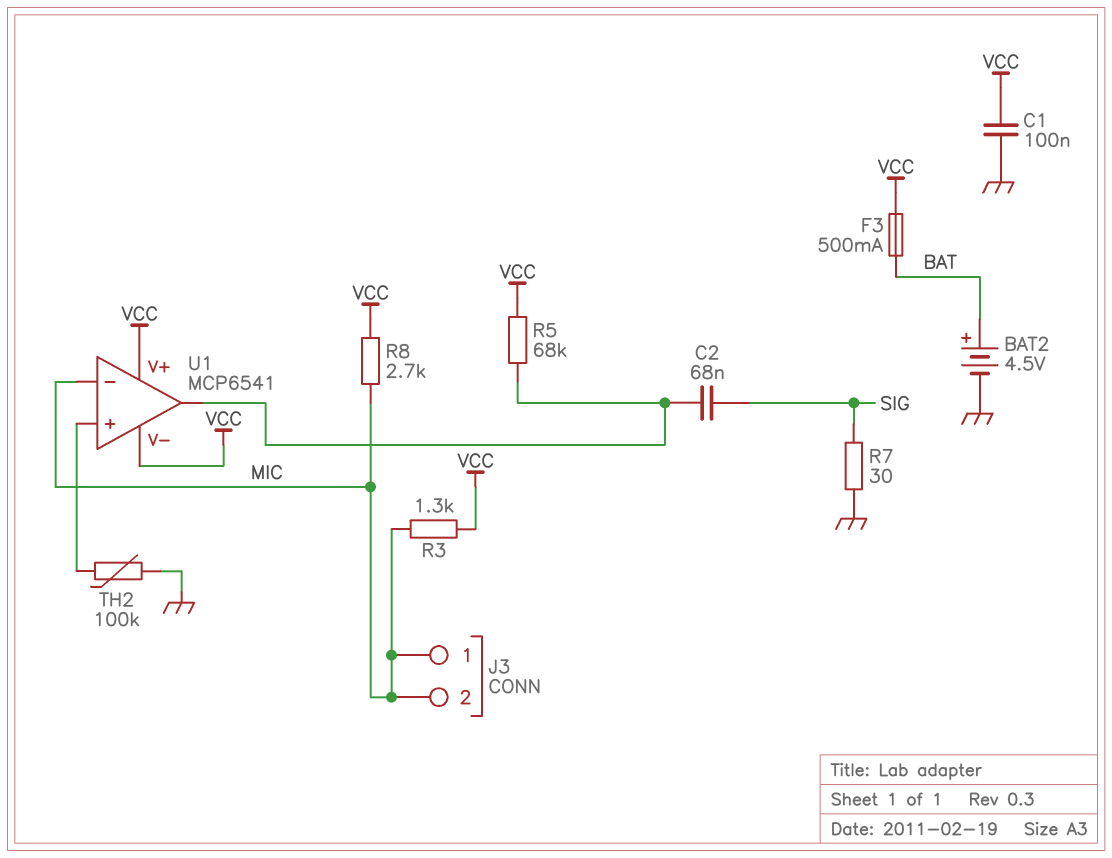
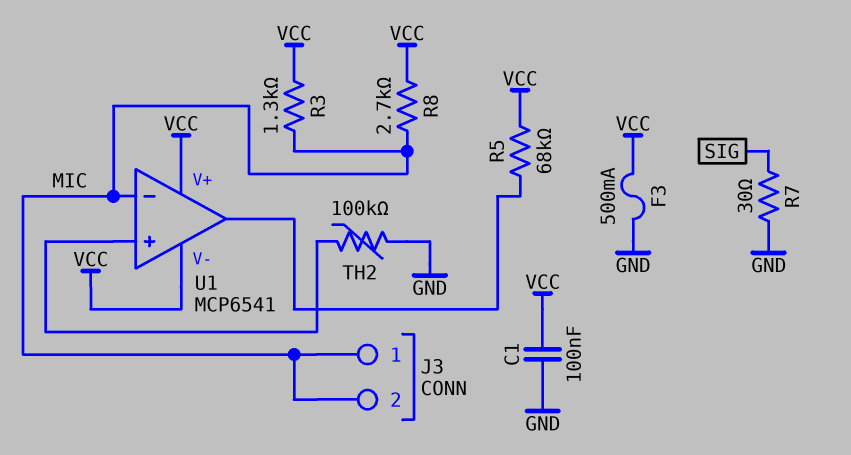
BAT2: 4.5V (plus BAT, minus GND) -> none
C2: 68nF (SIG, U1/out) -> none
F3: 500mA (BAT, VCC) -> 500mA (GND, VCC)

